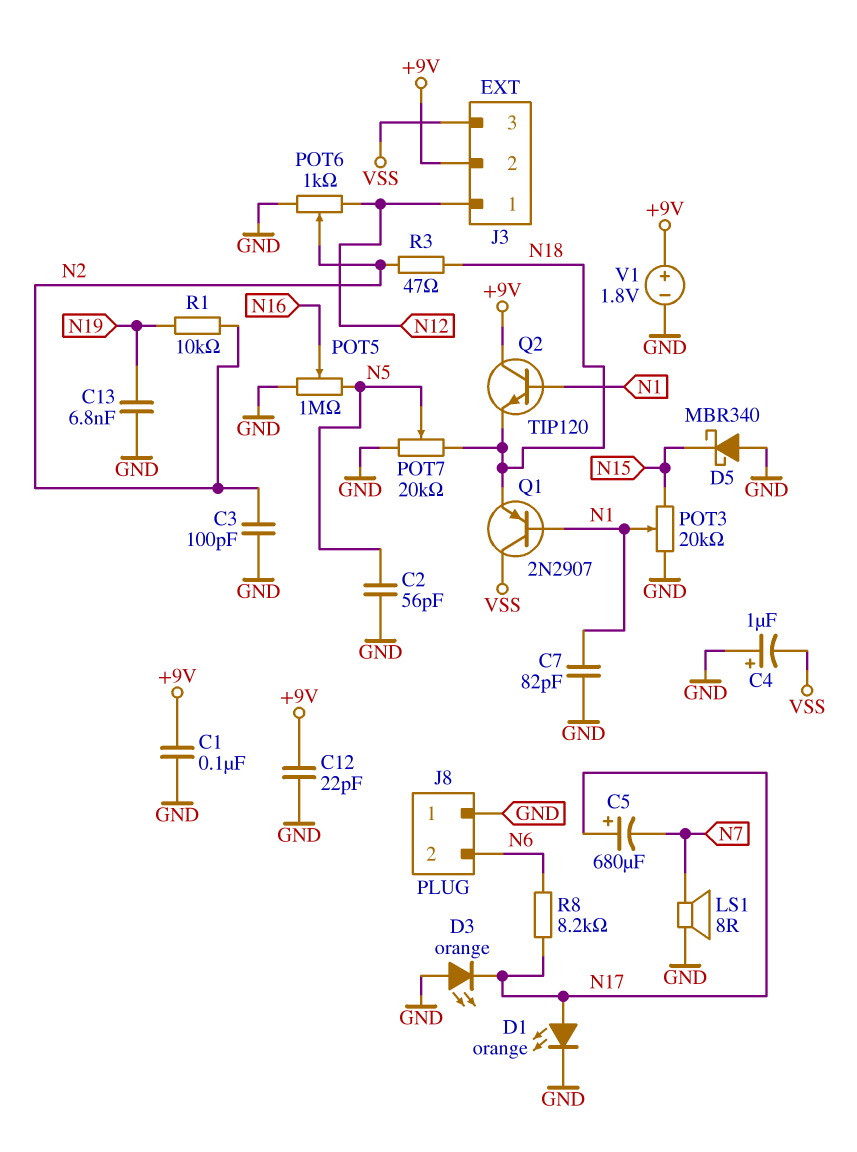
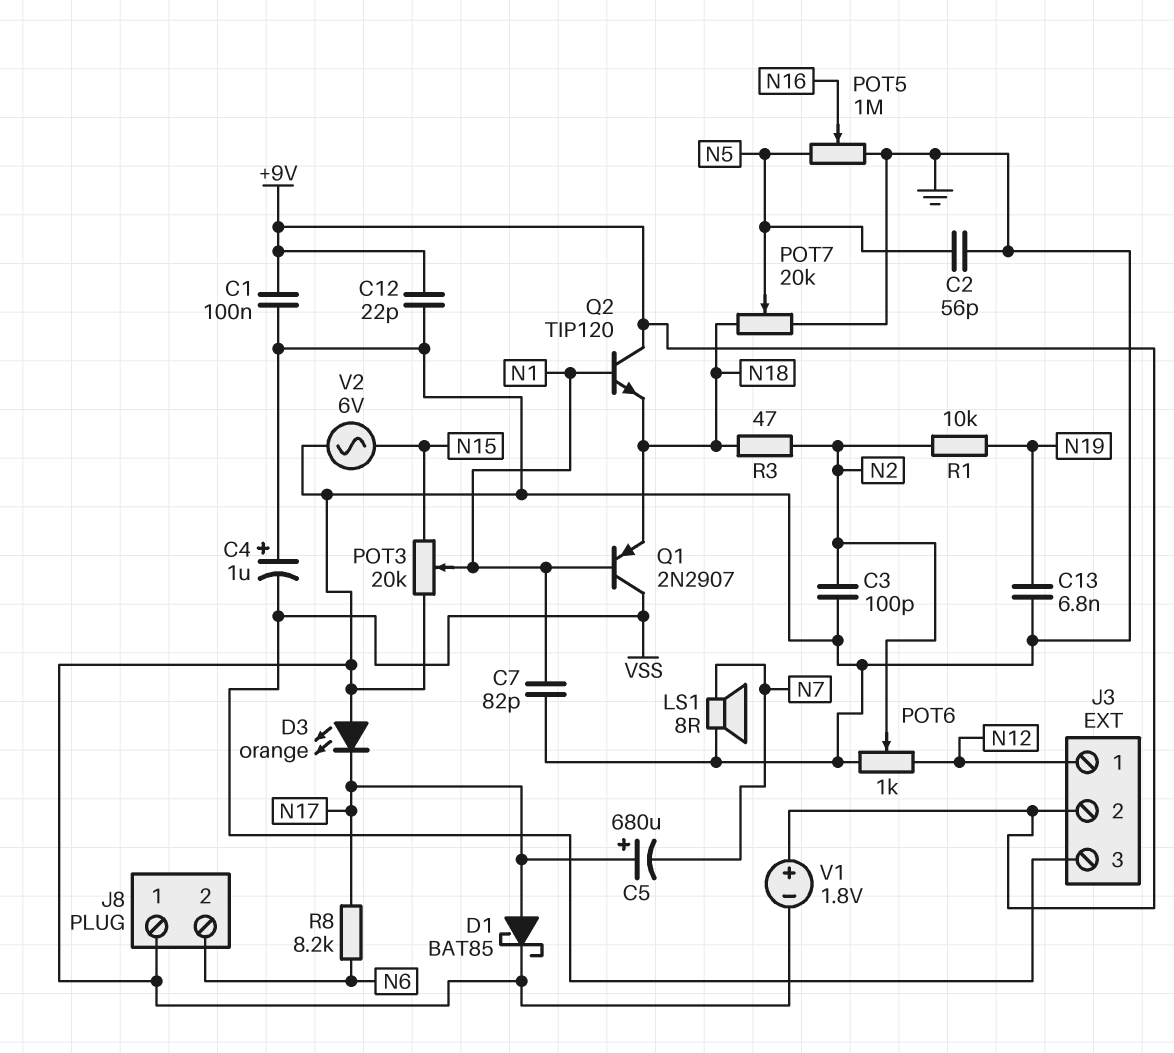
D1: LED orange (A N17, K GND) -> schottky BAT85 (A N17, K GND)
D5: schottky MBR340 (A GND, K N15) -> none
V2: none -> AC 6V (GND, N15)

